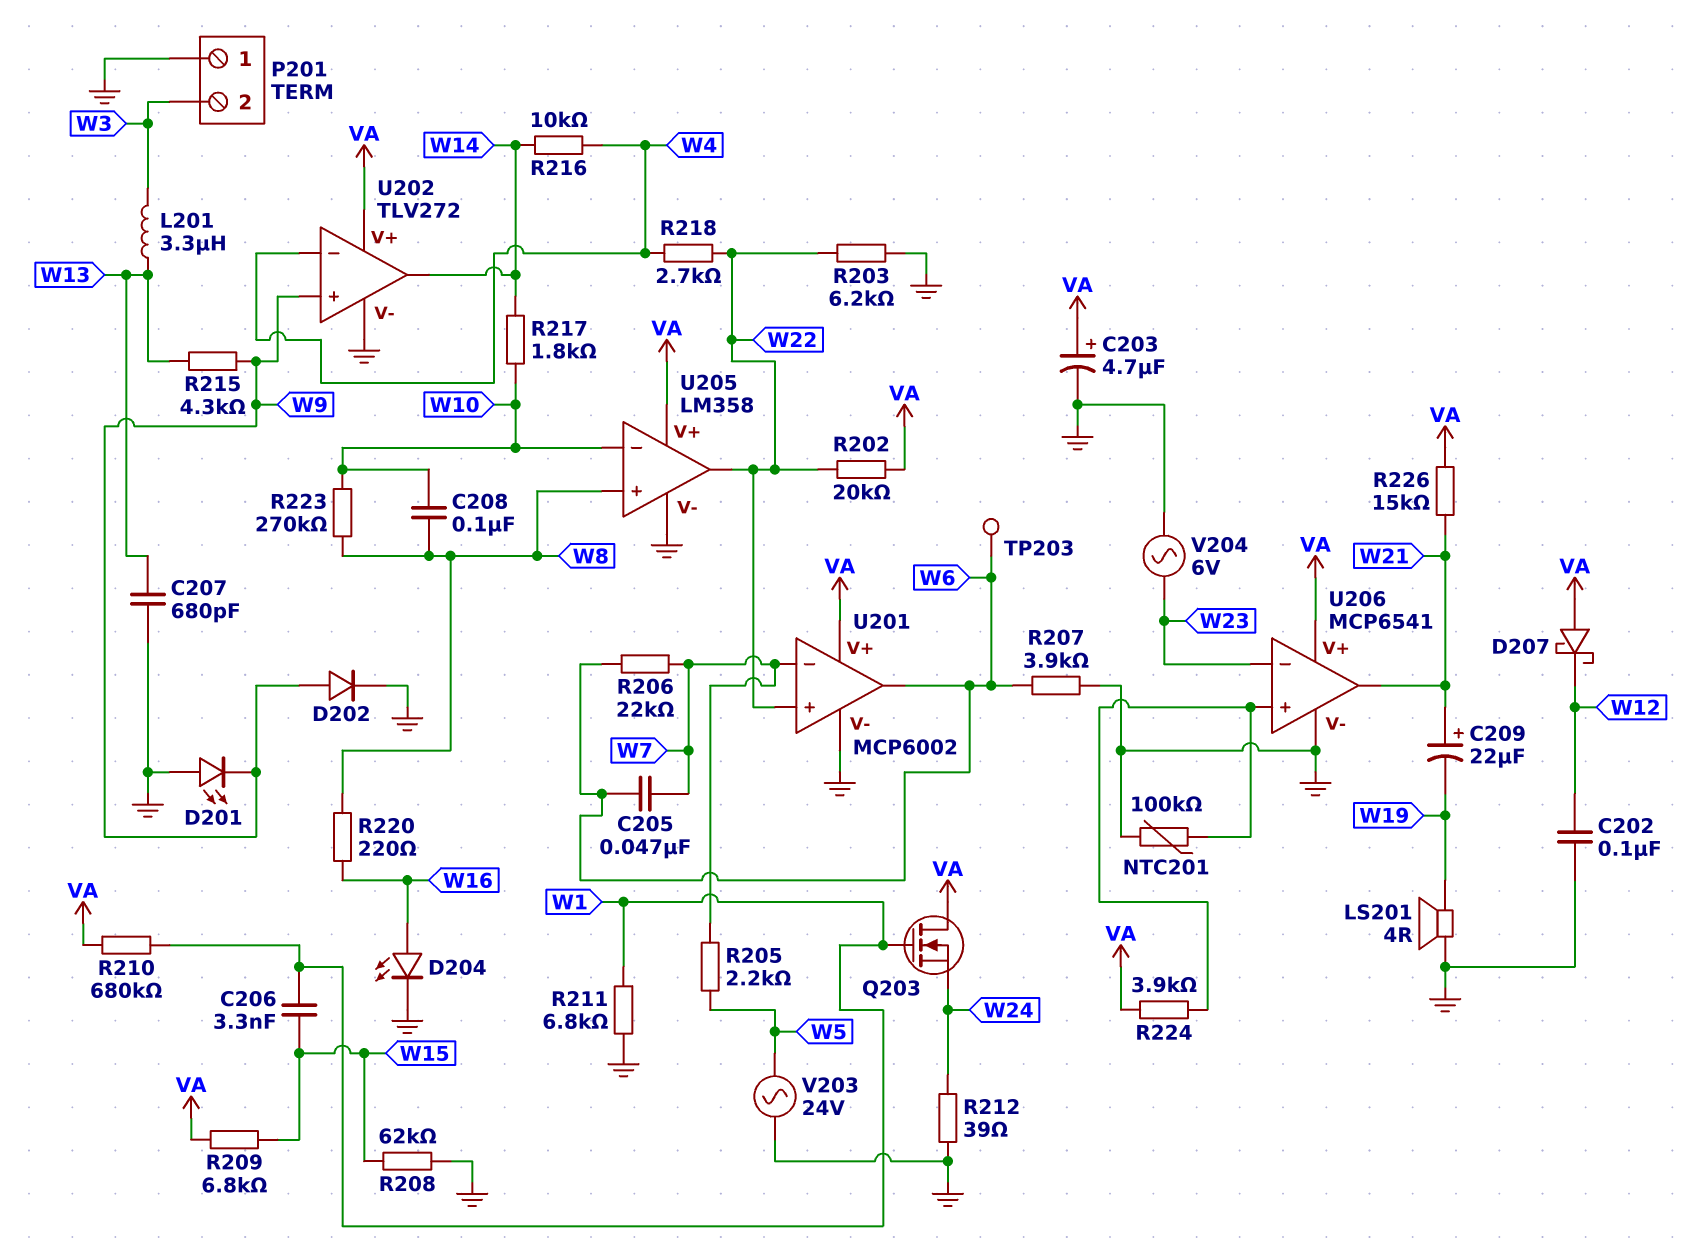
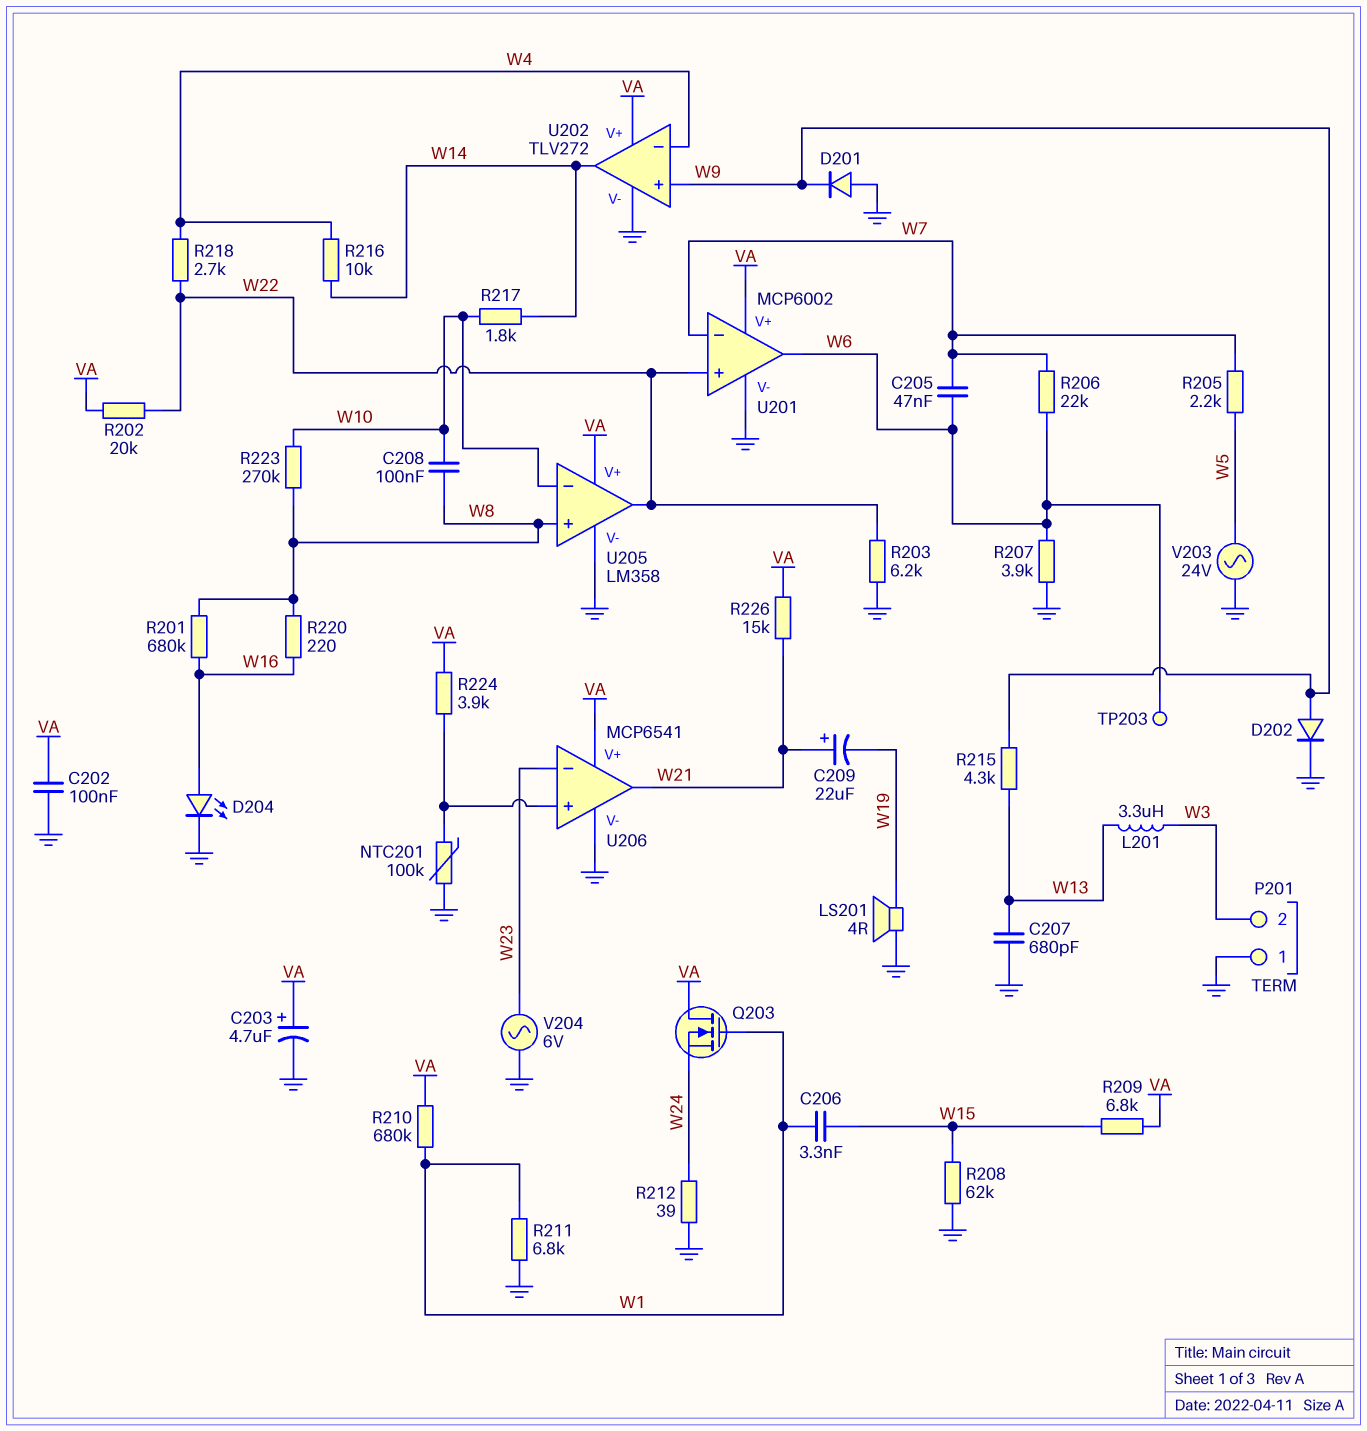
C202: 100nF (GND, W12) -> 100nF (GND, VA)
D201: LED (A GND, K W9) -> diode (A GND, K W9)
D207: schottky (A VA, K W12) -> none
R201: none -> 680k (W8, W16)

